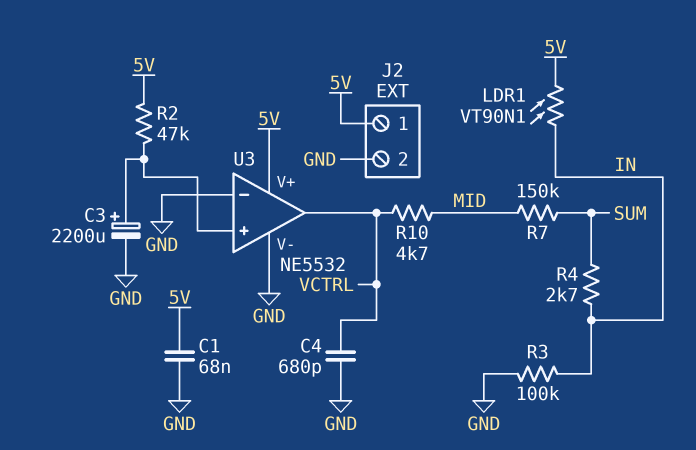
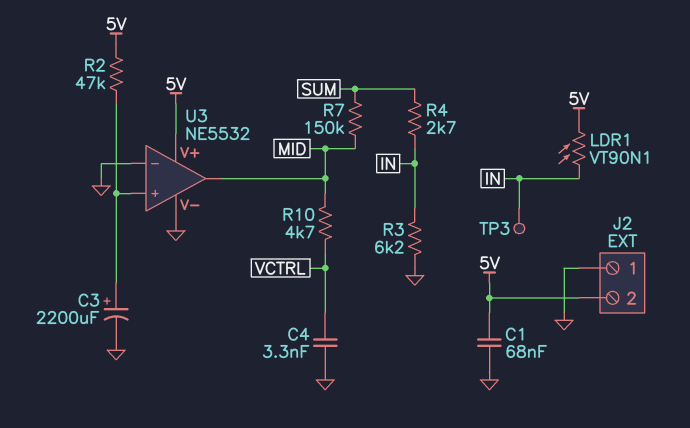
C4: 680pF (GND, VCTRL) -> 3.3nF (GND, VCTRL)
J2 pin 1: 5V -> GND
J2 pin 2: GND -> 5V
R3: 100k (GND, IN) -> 6.2k (GND, IN)
TP3: none -> test point (IN)
U3 pin out: VCTRL -> MID

